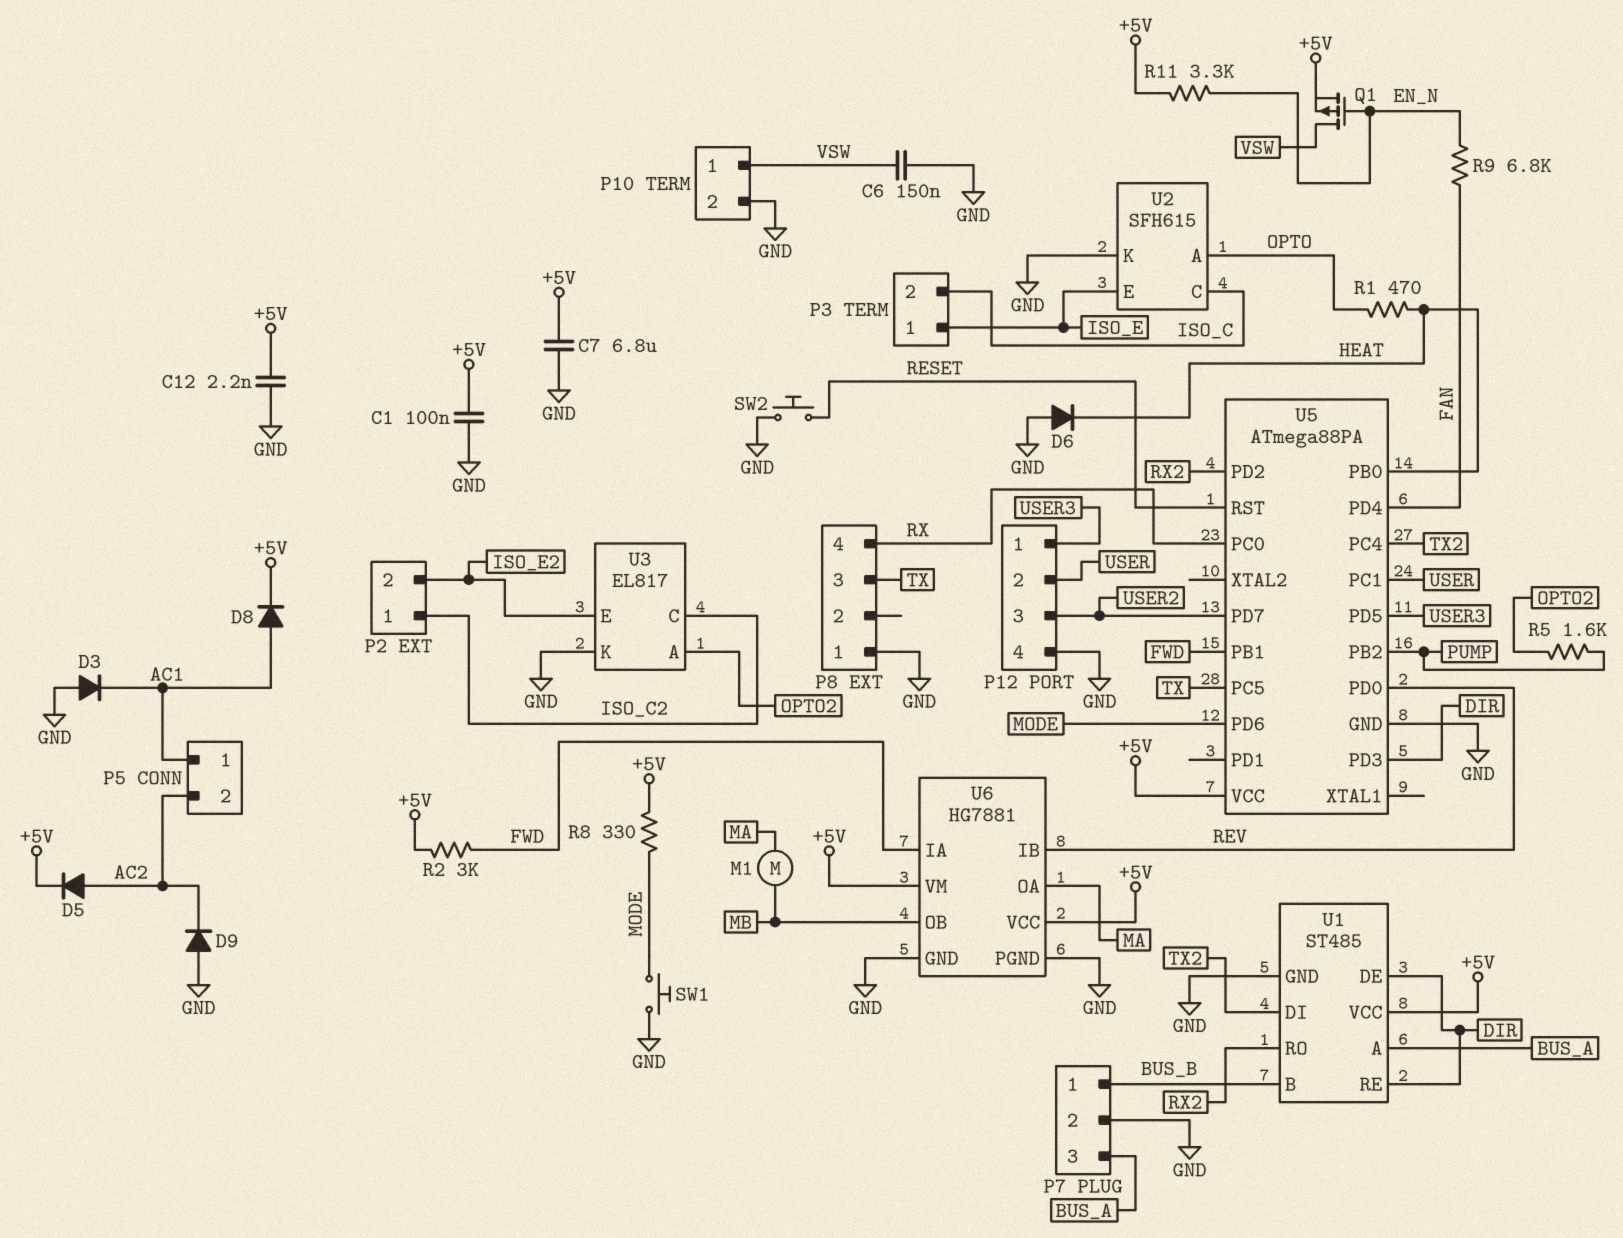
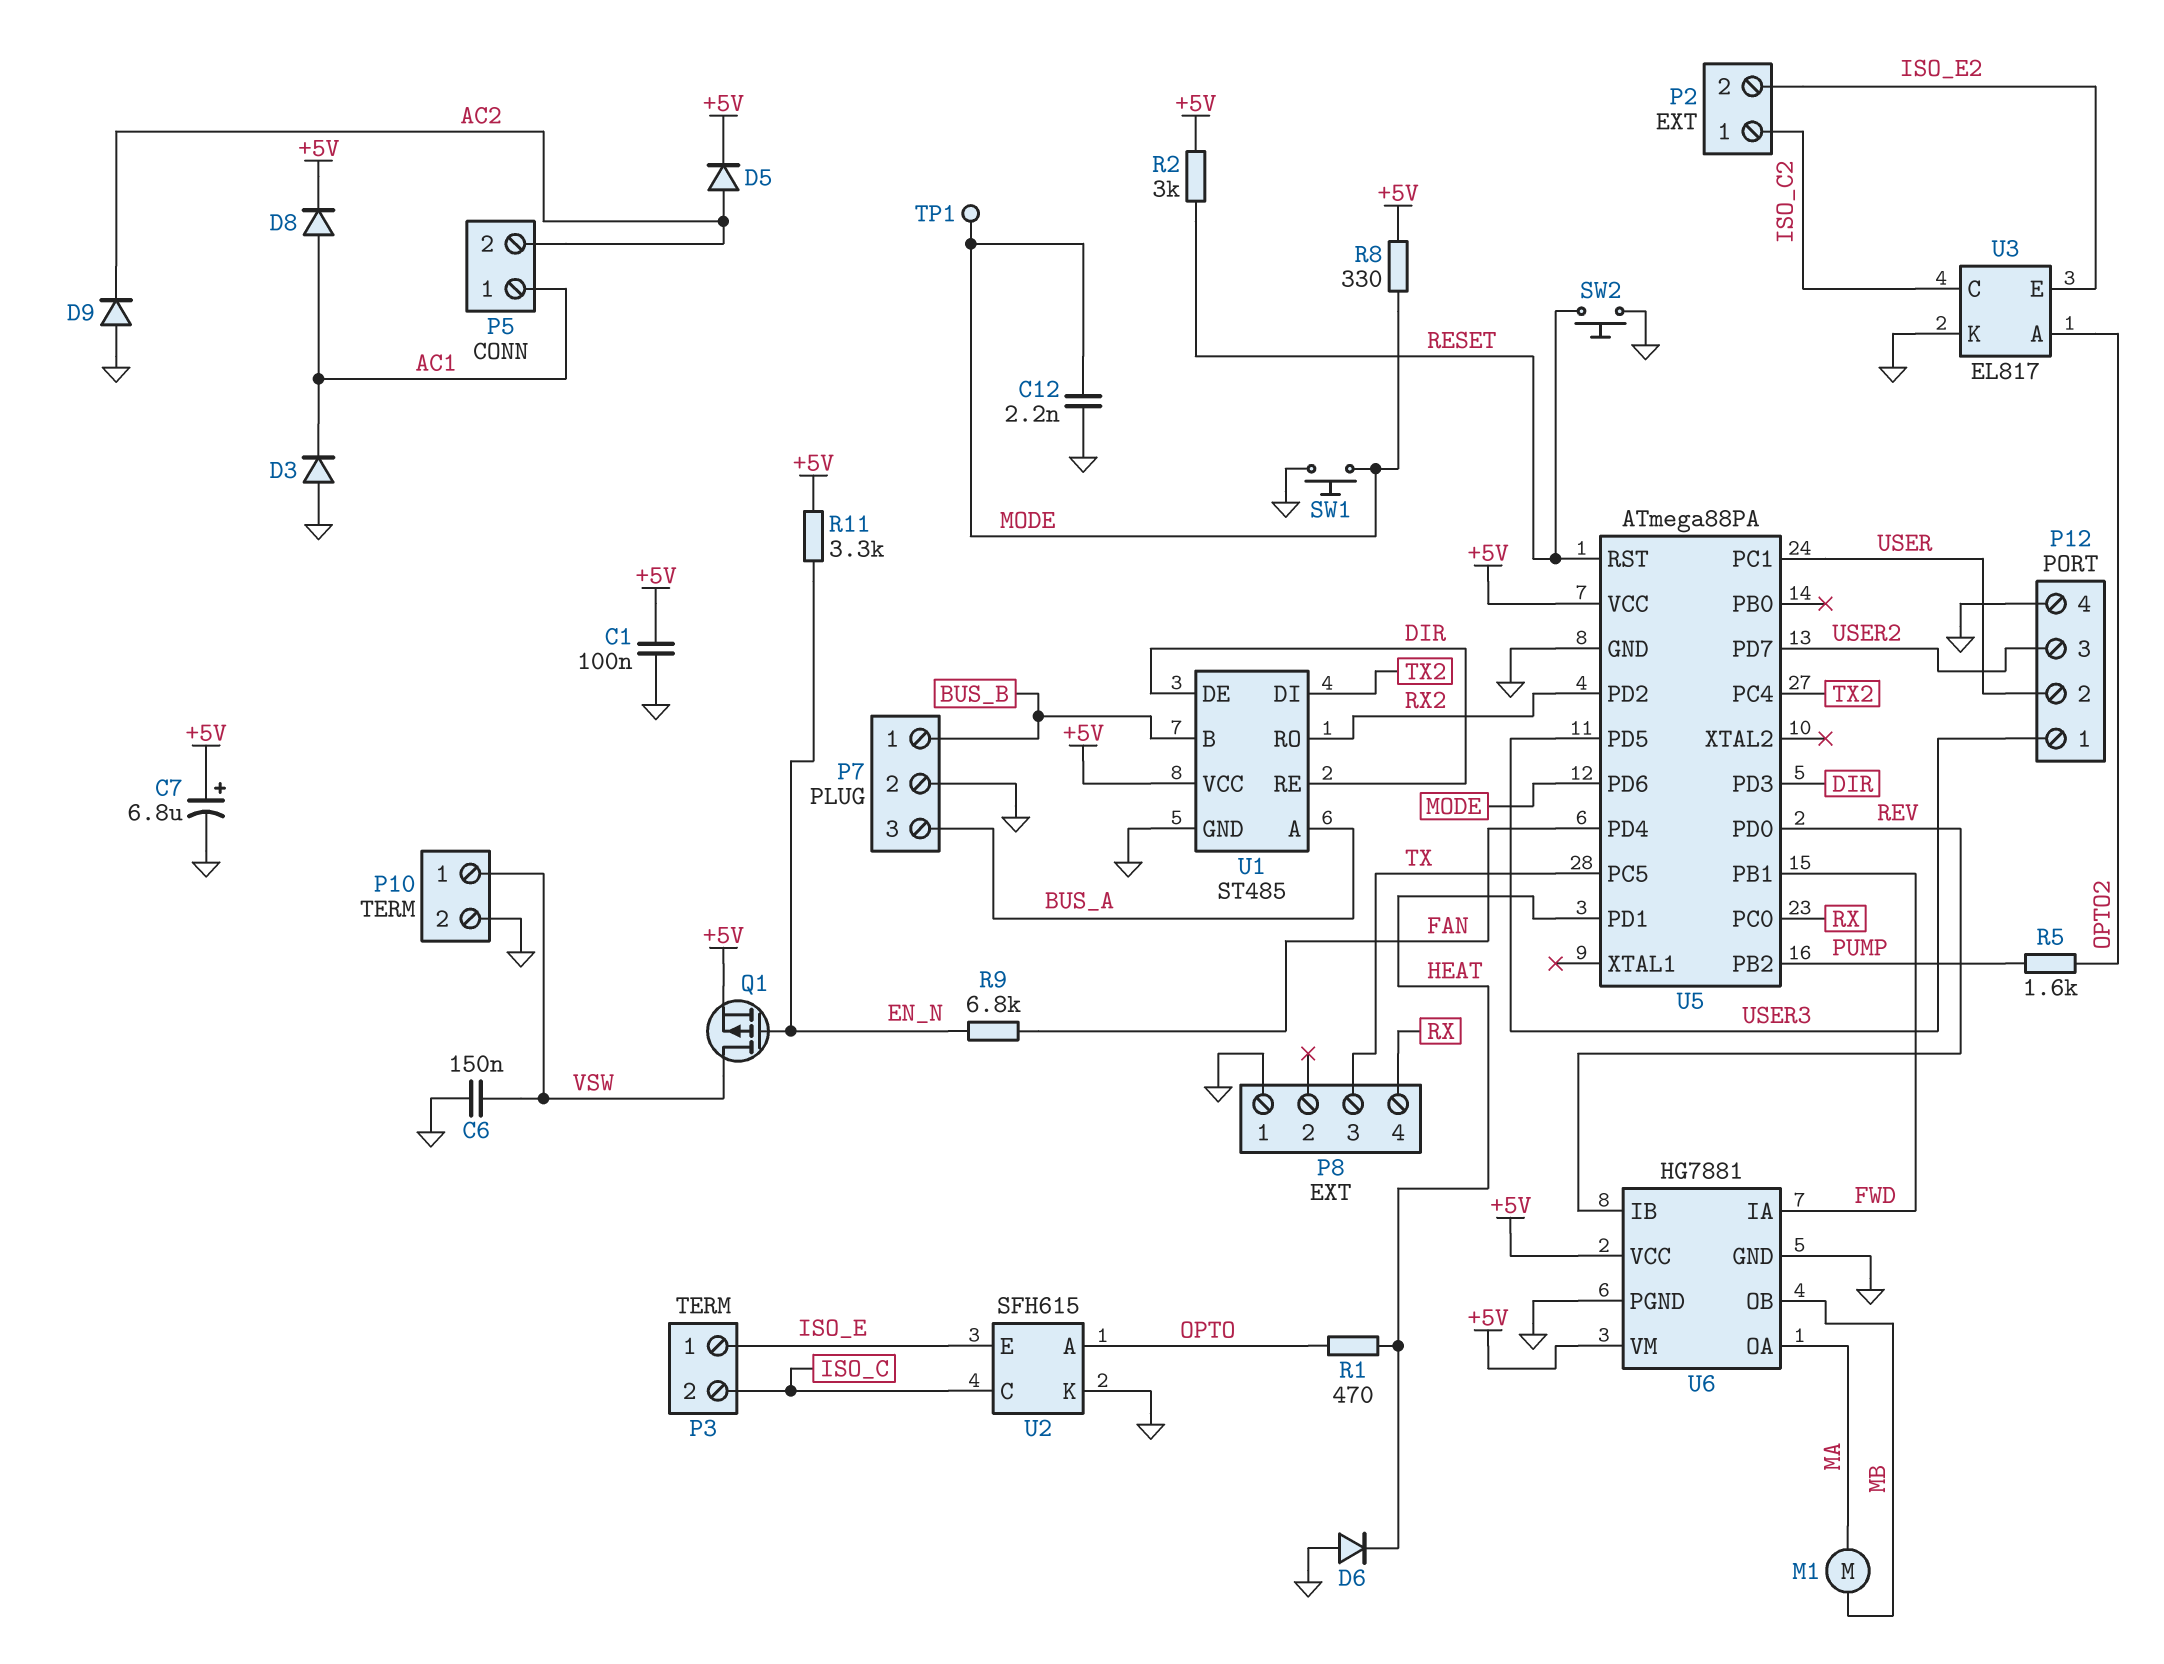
C7: 6.8uF (+5V, GND) -> 6.8uF (plus +5V, minus GND)
C12: 2.2nF (+5V, GND) -> 2.2nF (GND, MODE)
R2: 3k (+5V, FWD) -> 3k (+5V, RESET)
TP1: none -> test point (MODE)
U5 pin PB0: HEAT -> none
U5 pin PD1: none -> HEAT

